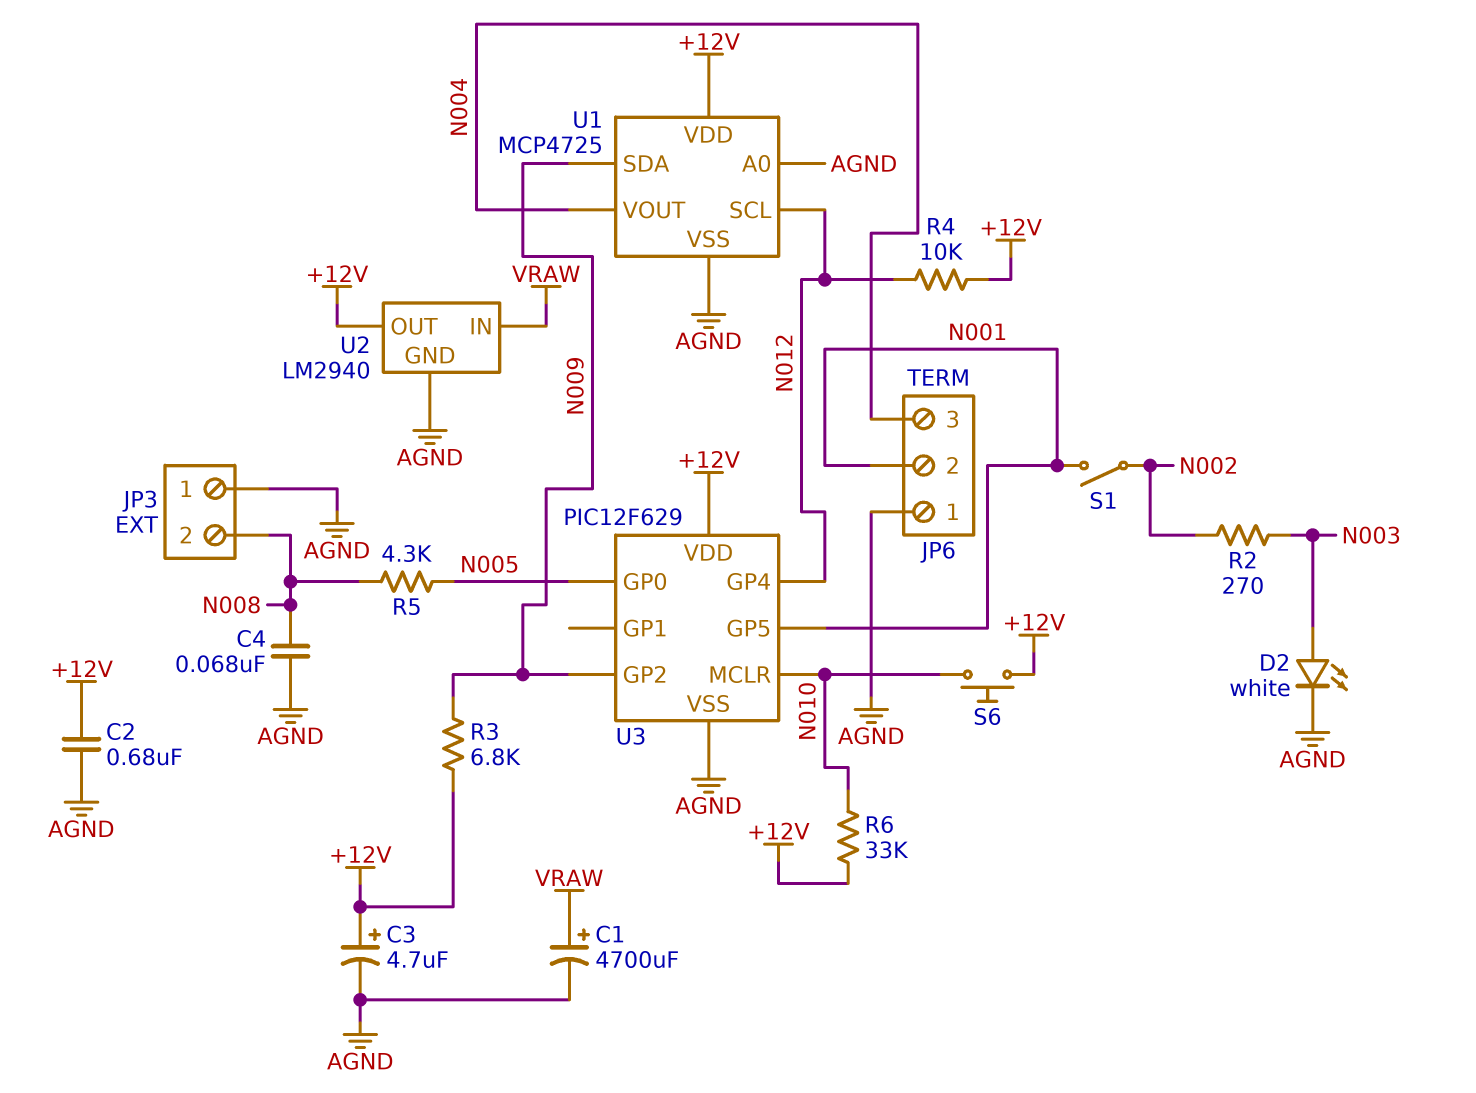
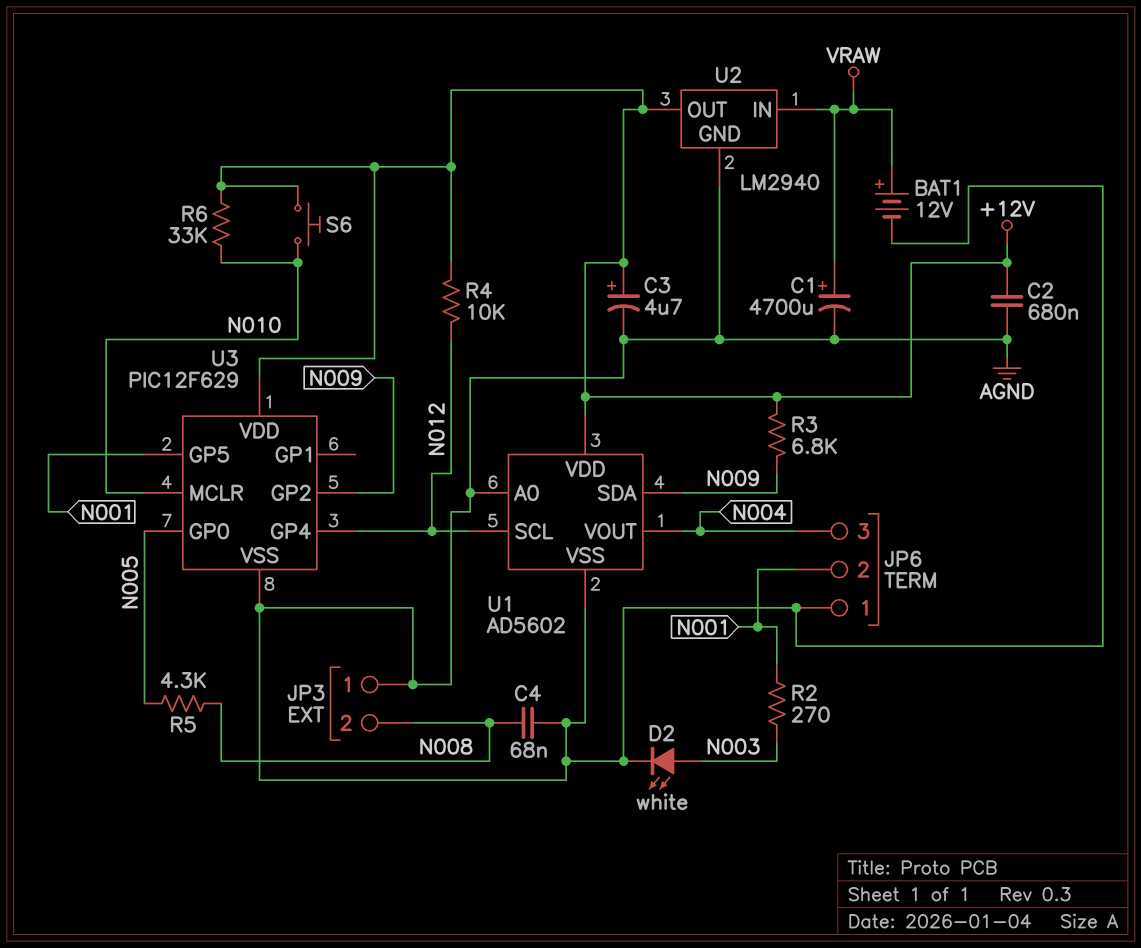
BAT1: none -> 12V (plus VRAW, minus AGND)
R2: 270 (N002, N003) -> 270 (N001, N003)
S1: switch (N001, N002) -> none
U1: MCP4725 -> AD5602

